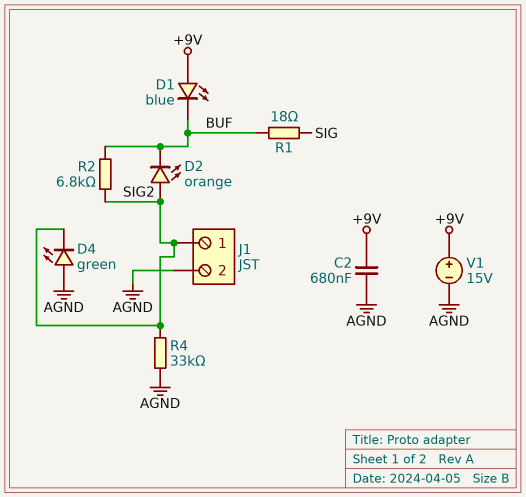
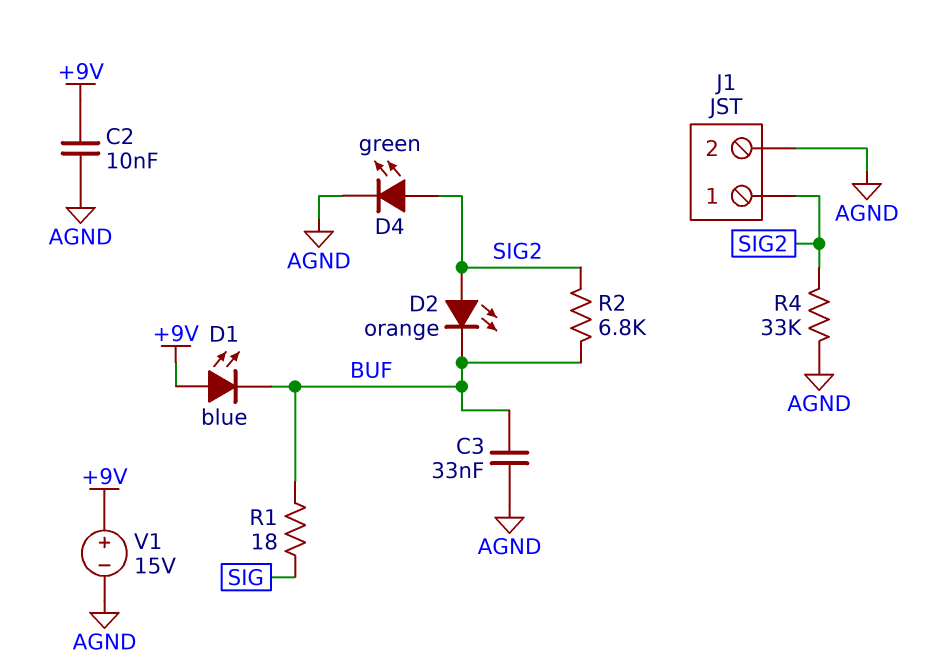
C2: 680nF (+9V, AGND) -> 10nF (+9V, AGND)
C3: none -> 33nF (AGND, BUF)
D4: LED green (A AGND, K SIG2) -> LED green (A SIG2, K AGND)

